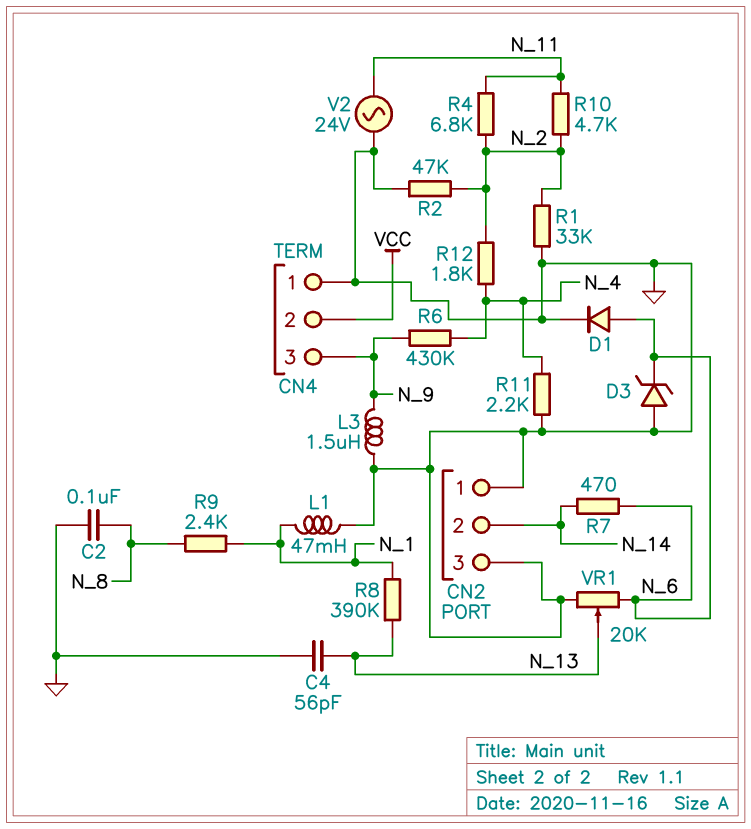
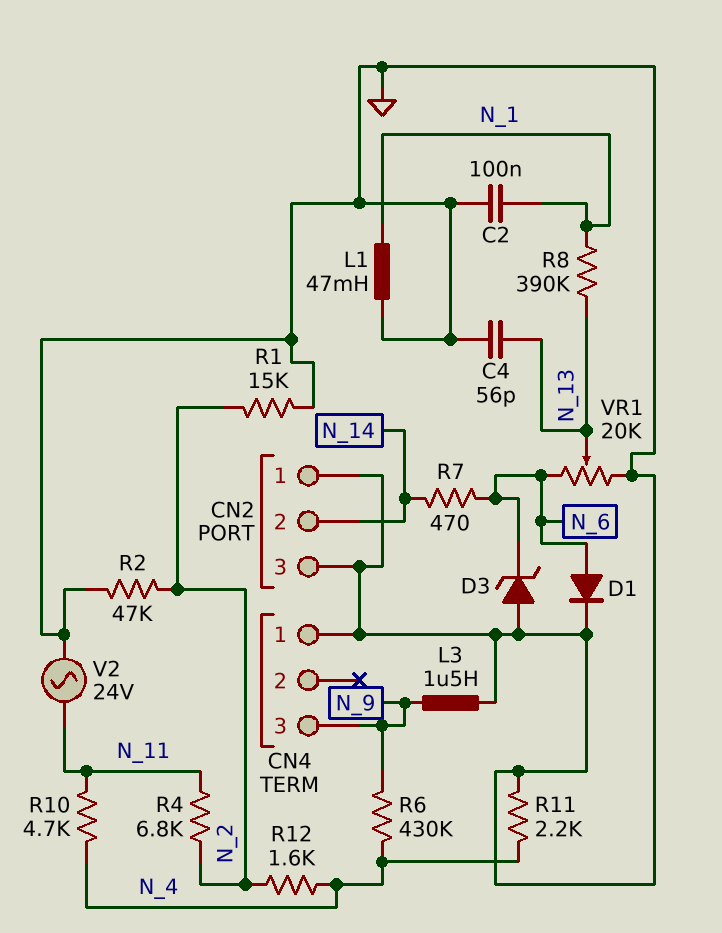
C2: 100nF (GND, N_8) -> 100nF (GND, N_1)
CN4 pin 2: VCC -> none
R1: 33k (GND, N_2) -> 15k (GND, N_2)
R9: 2.4k (N_1, N_8) -> none
R10: 4.7k (N_2, N_11) -> 4.7k (N_4, N_11)
R12: 1.8k (N_2, N_4) -> 1.6k (N_2, N_4)

